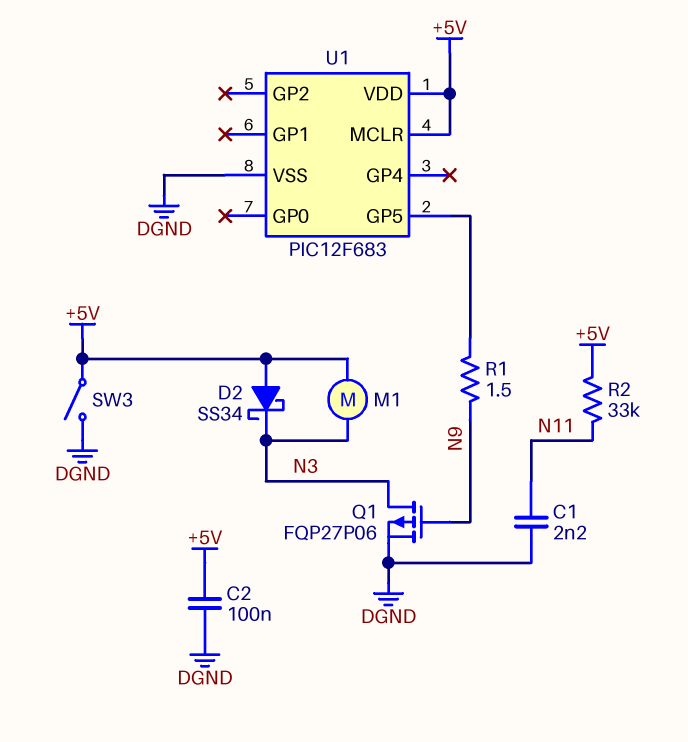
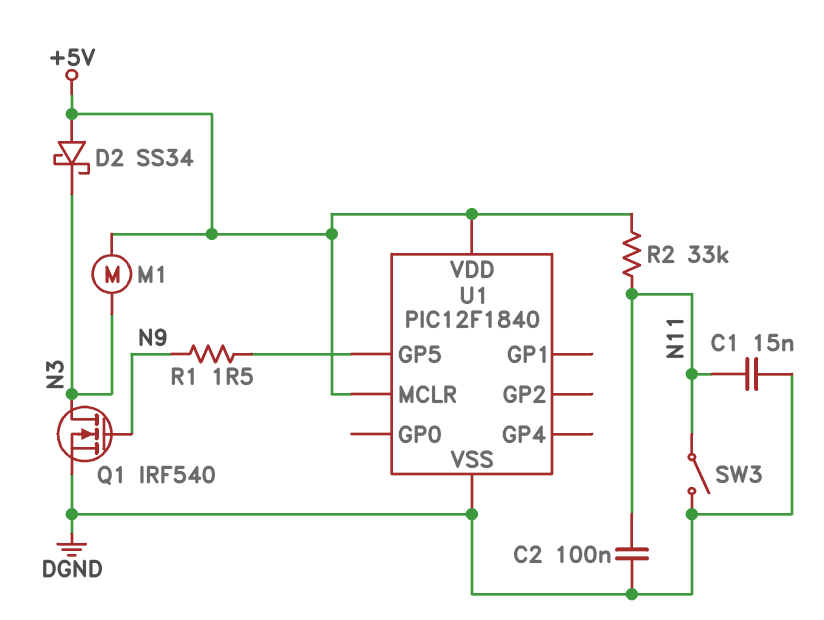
C1: 2.2nF (DGND, N11) -> 15nF (DGND, N11)
C2: 100nF (+5V, DGND) -> 100nF (DGND, N11)
Q1: PMOS FQP27P06 (G N9, D N3, S DGND) -> NMOS IRF540 (G N9, D N3, S DGND)
SW3: switch (+5V, DGND) -> switch (DGND, N11)
U1: PIC12F683 -> PIC12F1840

